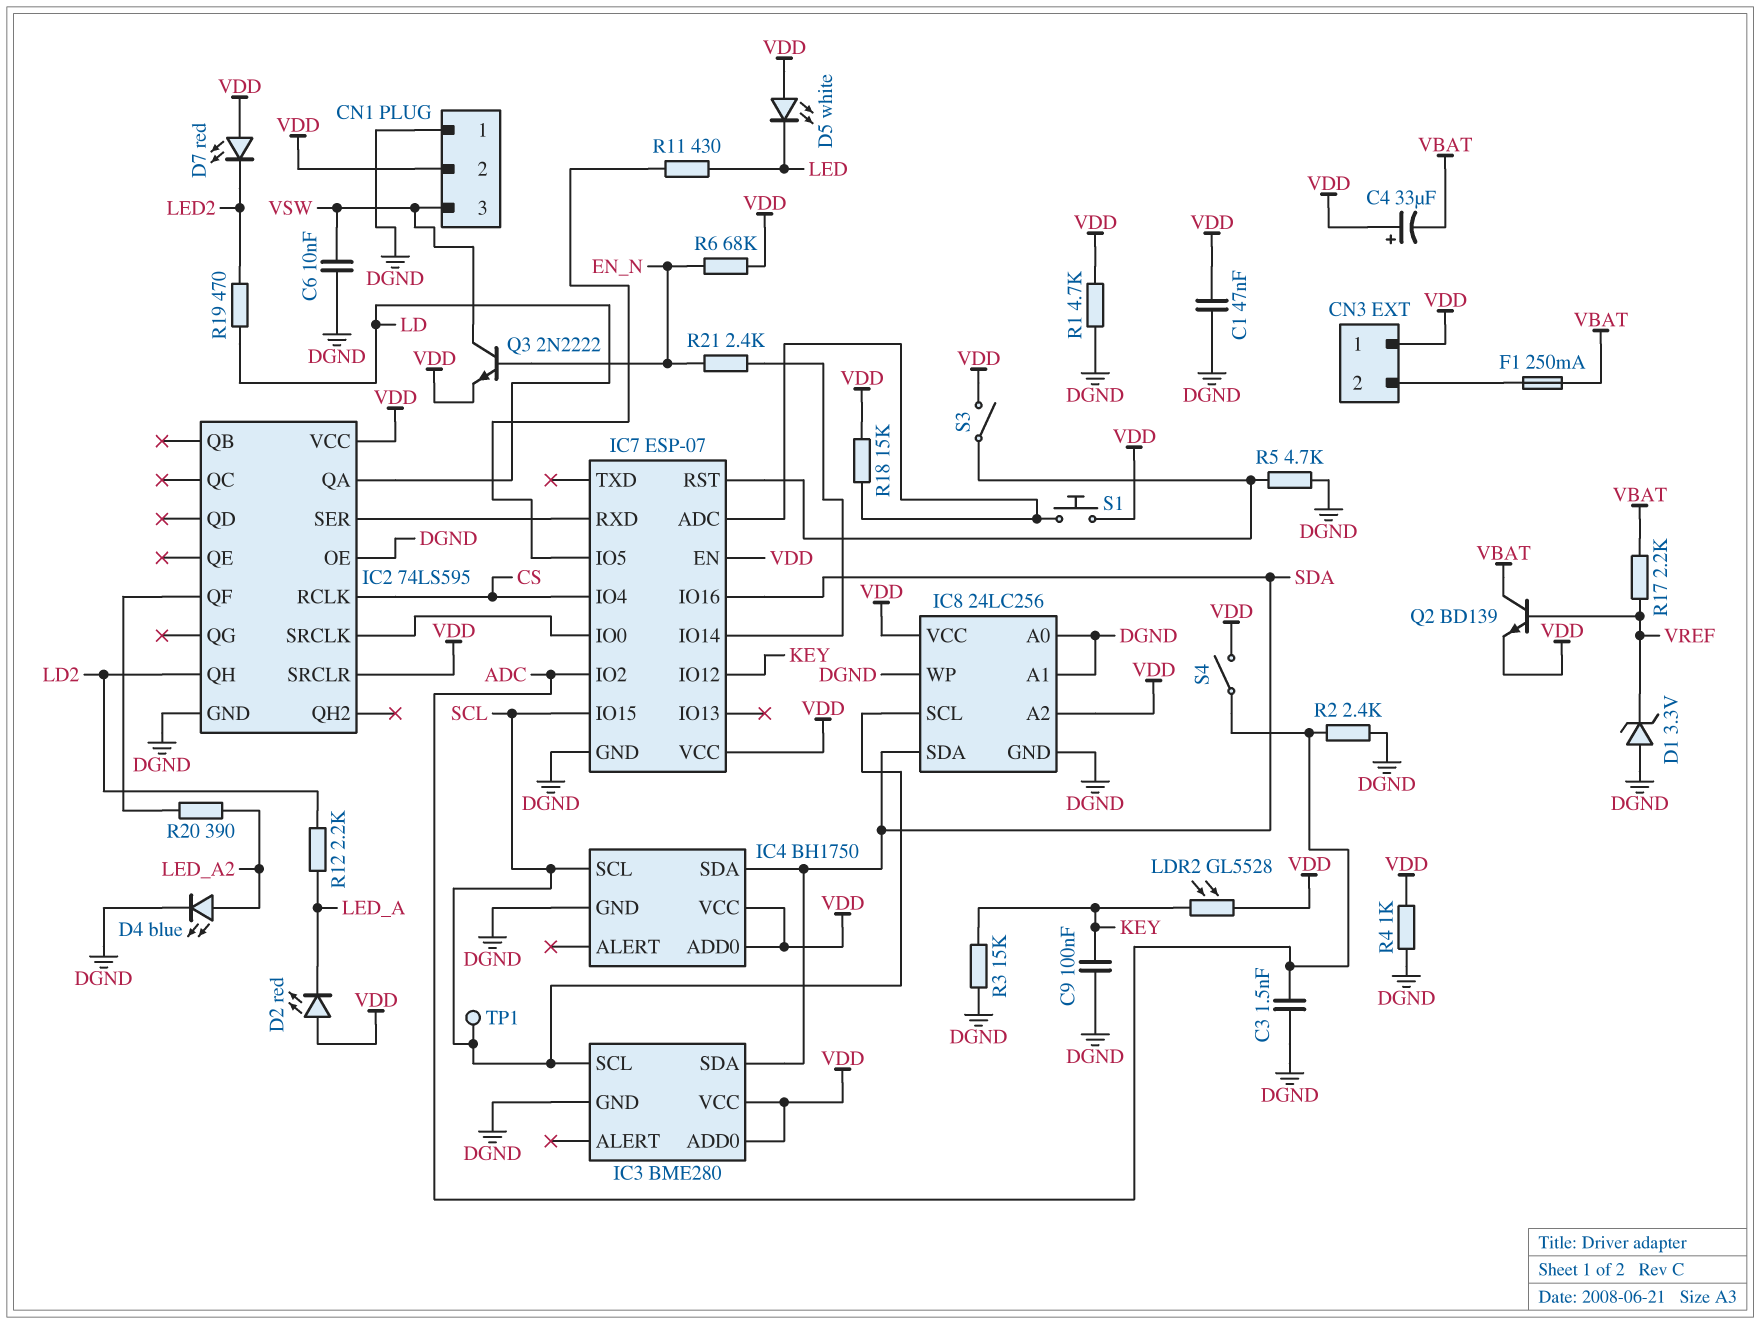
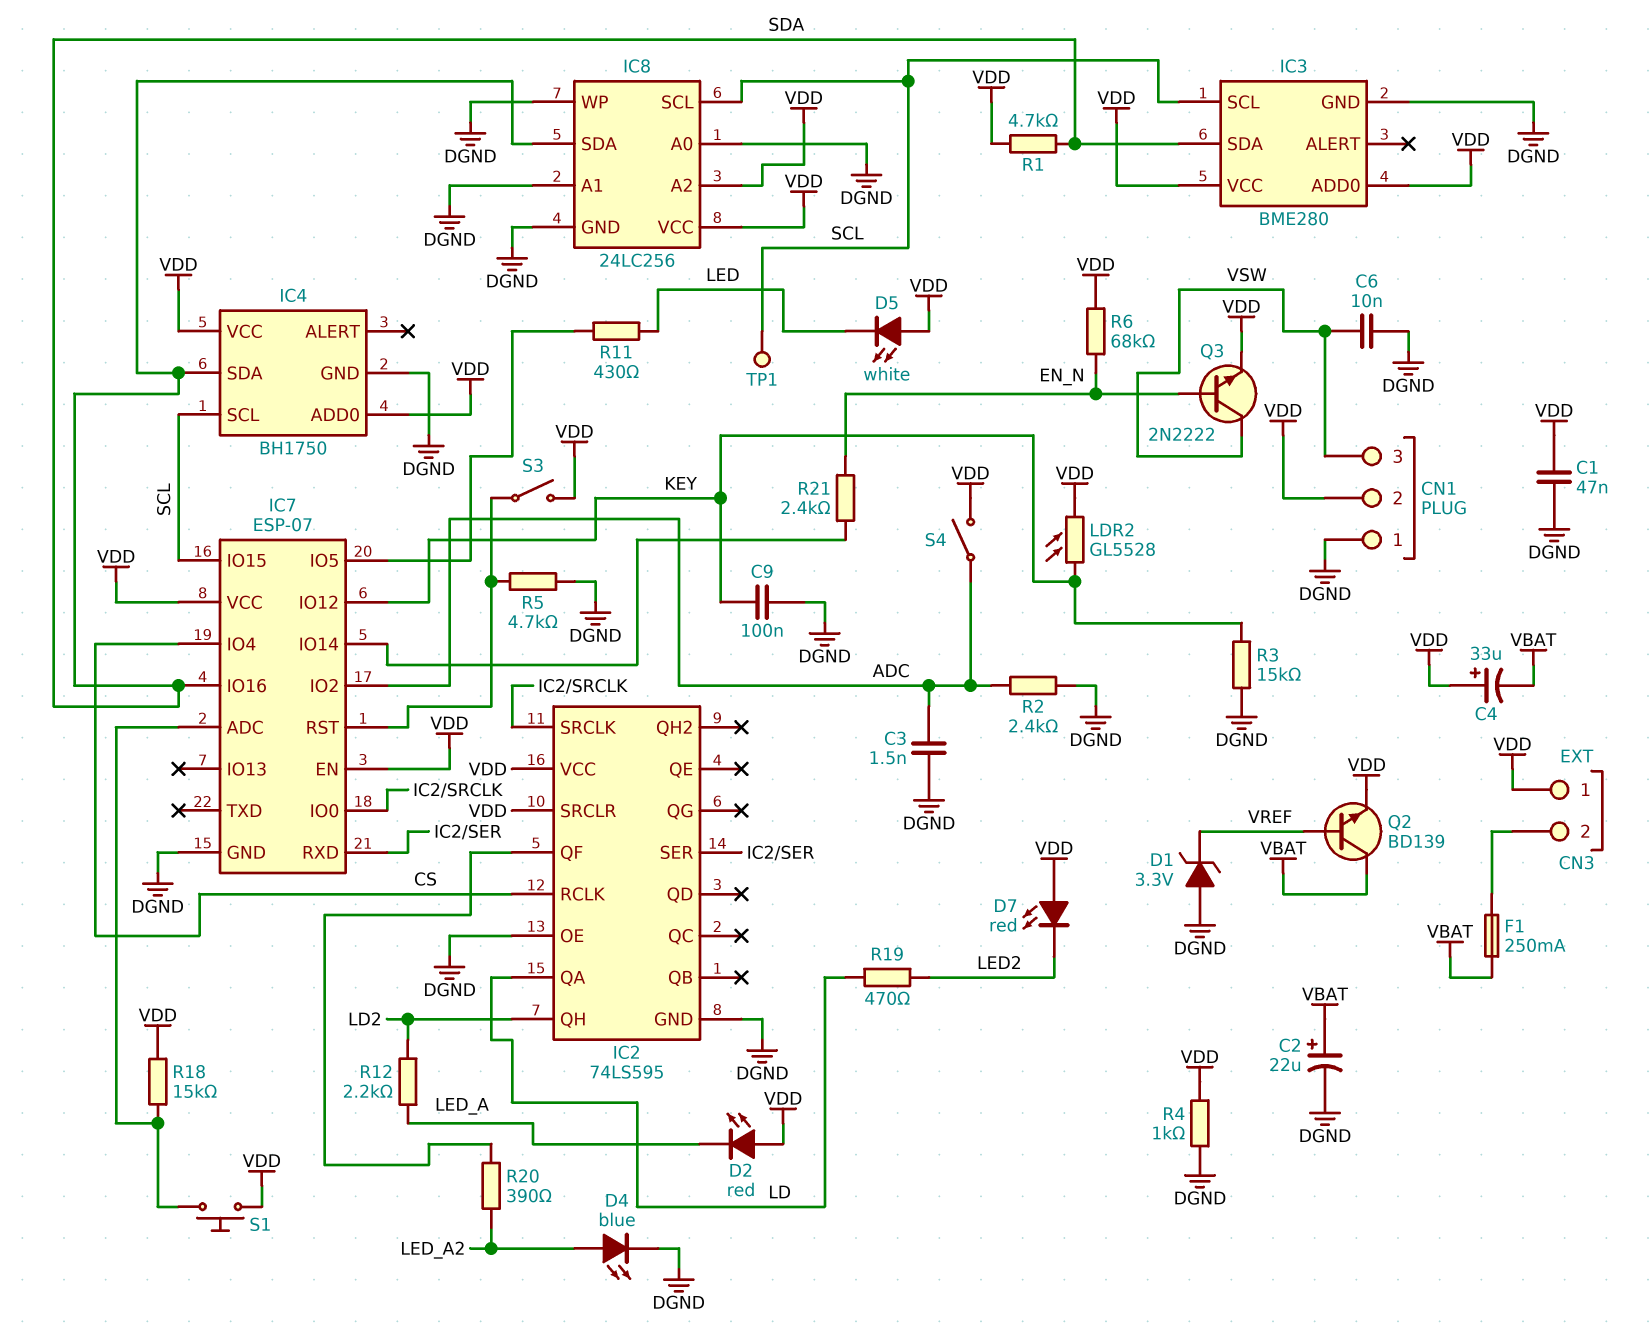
C2: none -> 22uF (plus VBAT, minus DGND)
R1: 4.7k (DGND, VDD) -> 4.7k (SDA, VDD)
R17: 2.2k (VBAT, VREF) -> none

